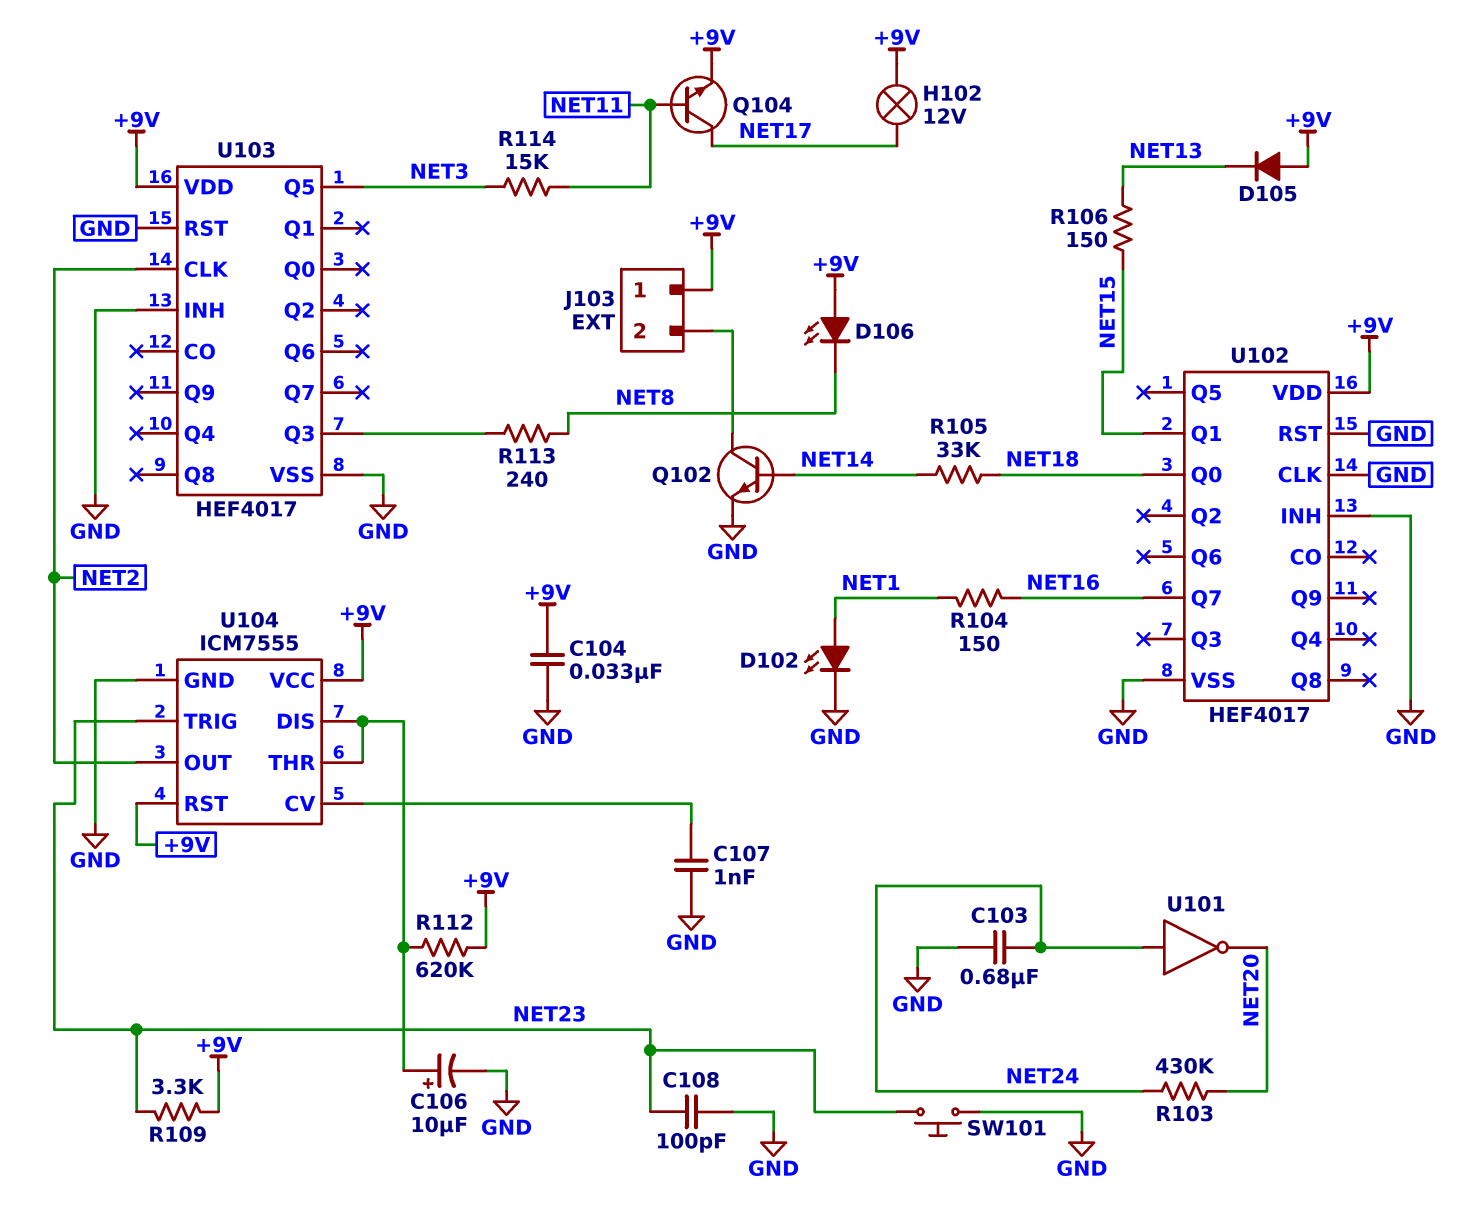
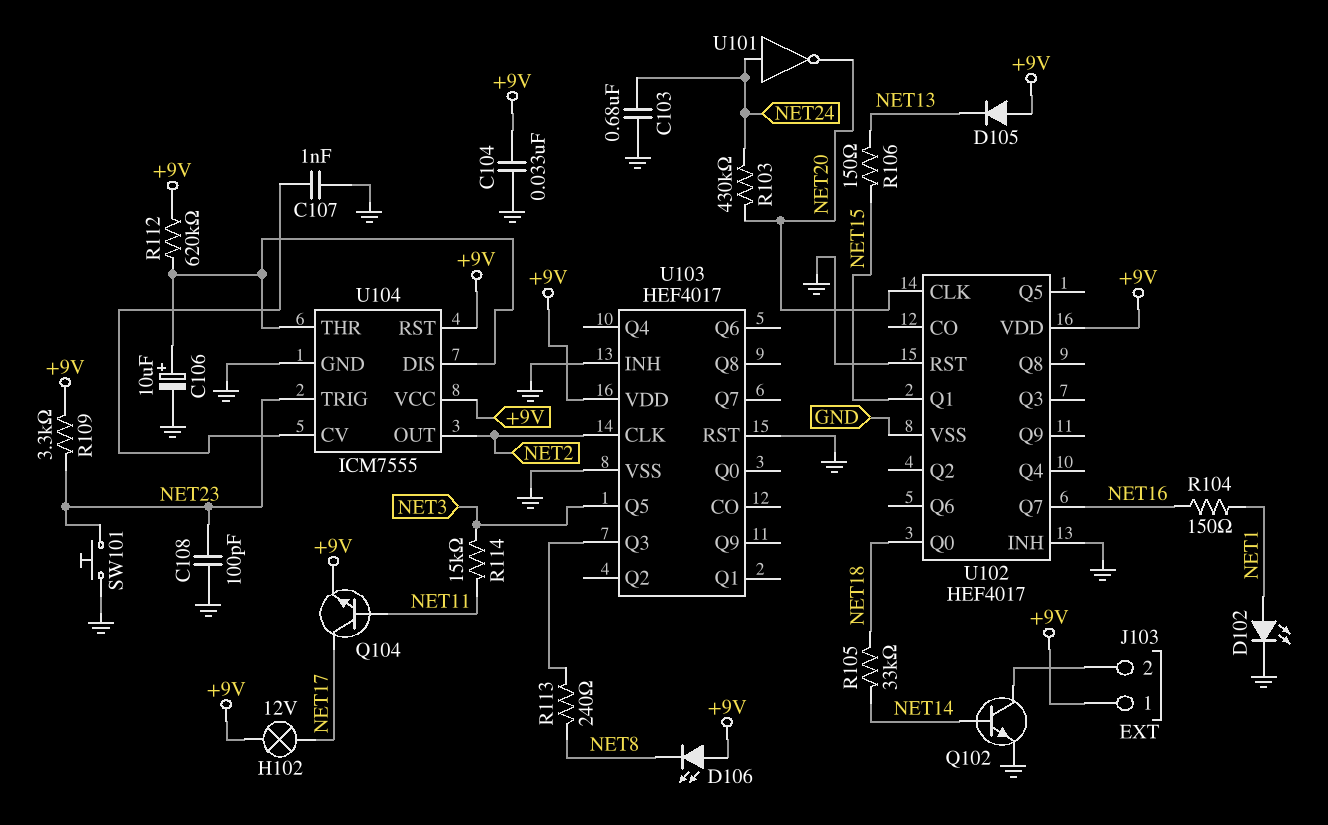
U102 pin CLK: GND -> NET20

